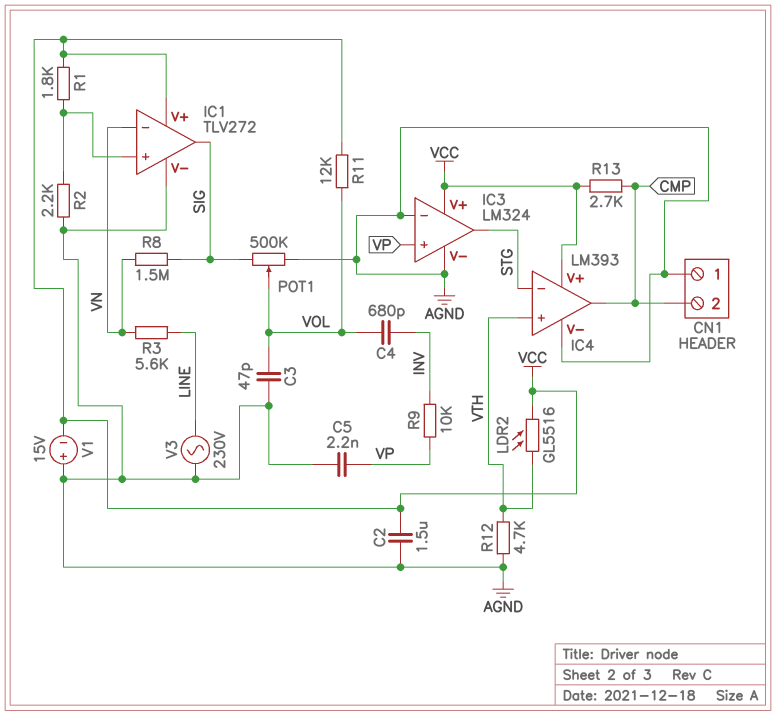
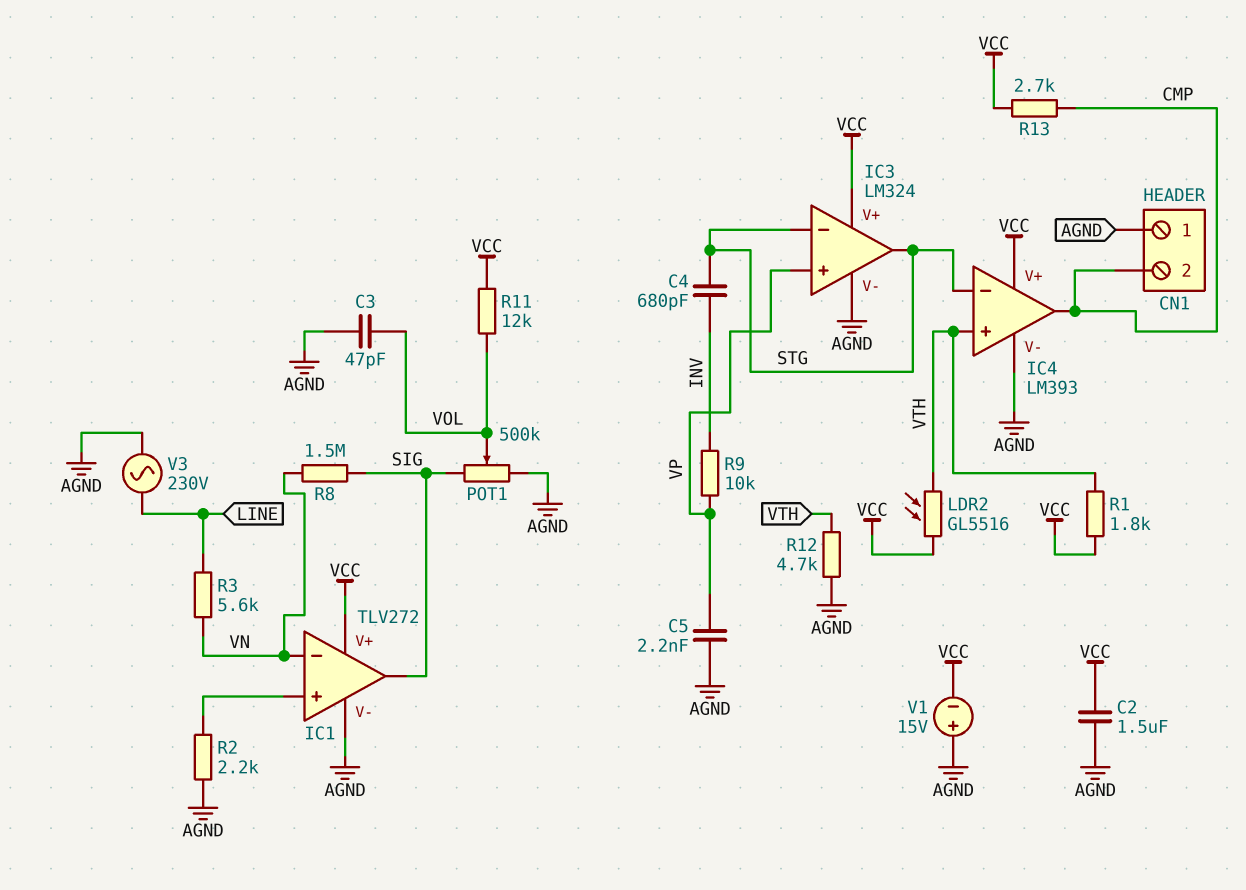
C4: 680pF (INV, VOL) -> 680pF (INV, STG)
IC3 pin in-: AGND -> STG
R1: 1.8k (IC1/in+, VCC) -> 1.8k (VCC, VTH)

